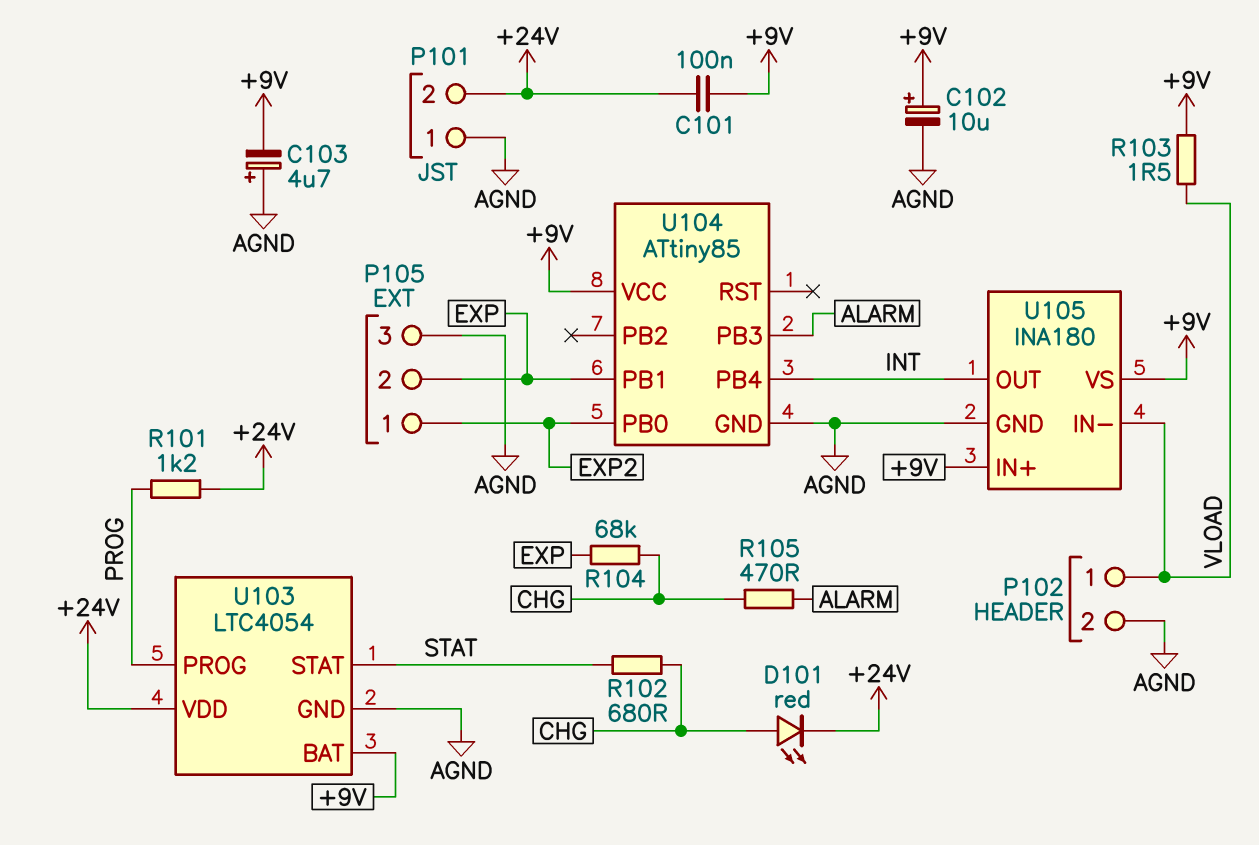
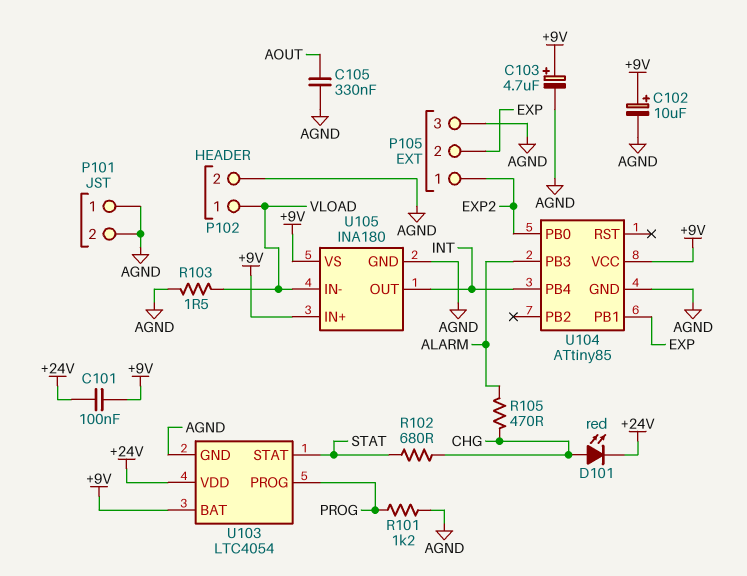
C103: 4.7uF (plus AGND, minus +9V) -> 4.7uF (plus +9V, minus AGND)
C105: none -> 330nF (AGND, AOUT)
P101 pin 2: +24V -> AGND
R101: 1.2k (+24V, PROG) -> 1.2k (AGND, PROG)
R103: 1.5 (+9V, VLOAD) -> 1.5 (AGND, VLOAD)
R104: 68k (CHG, EXP) -> none

